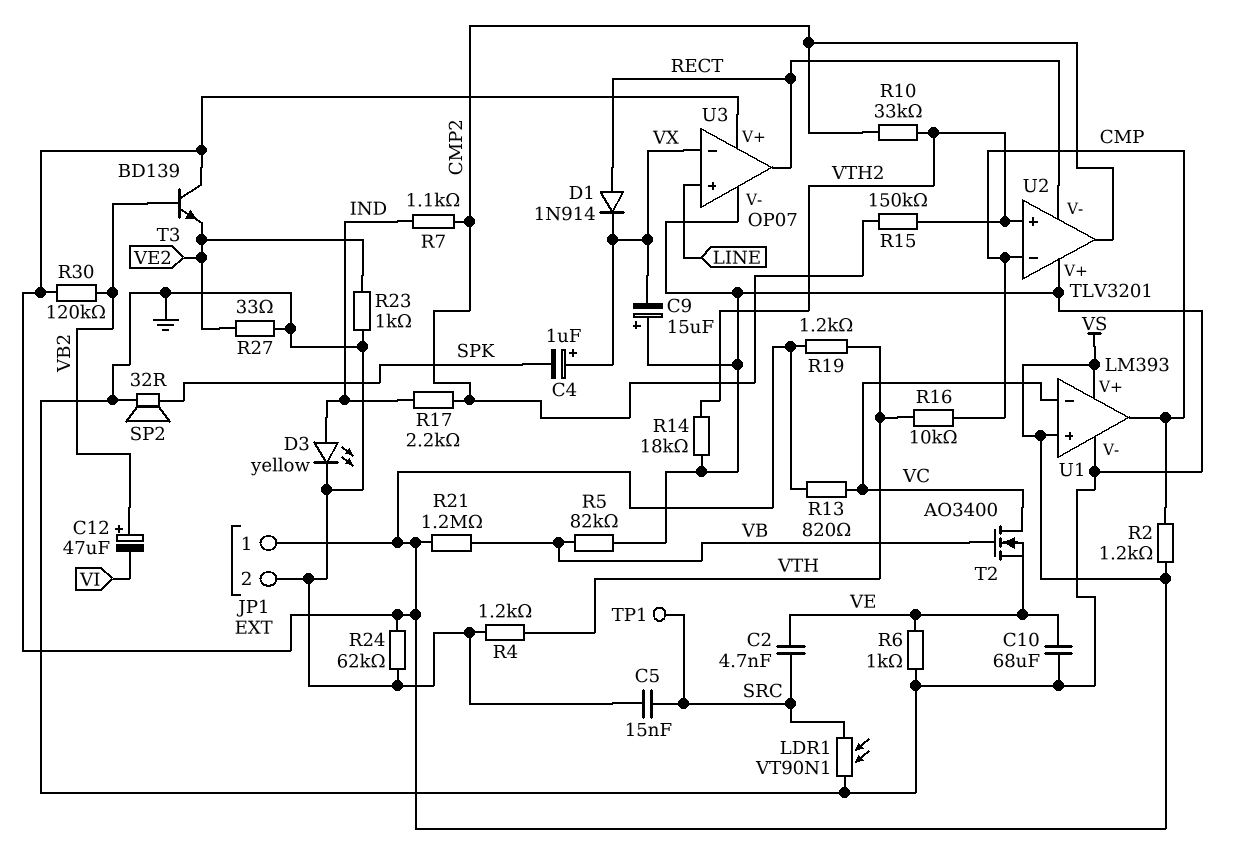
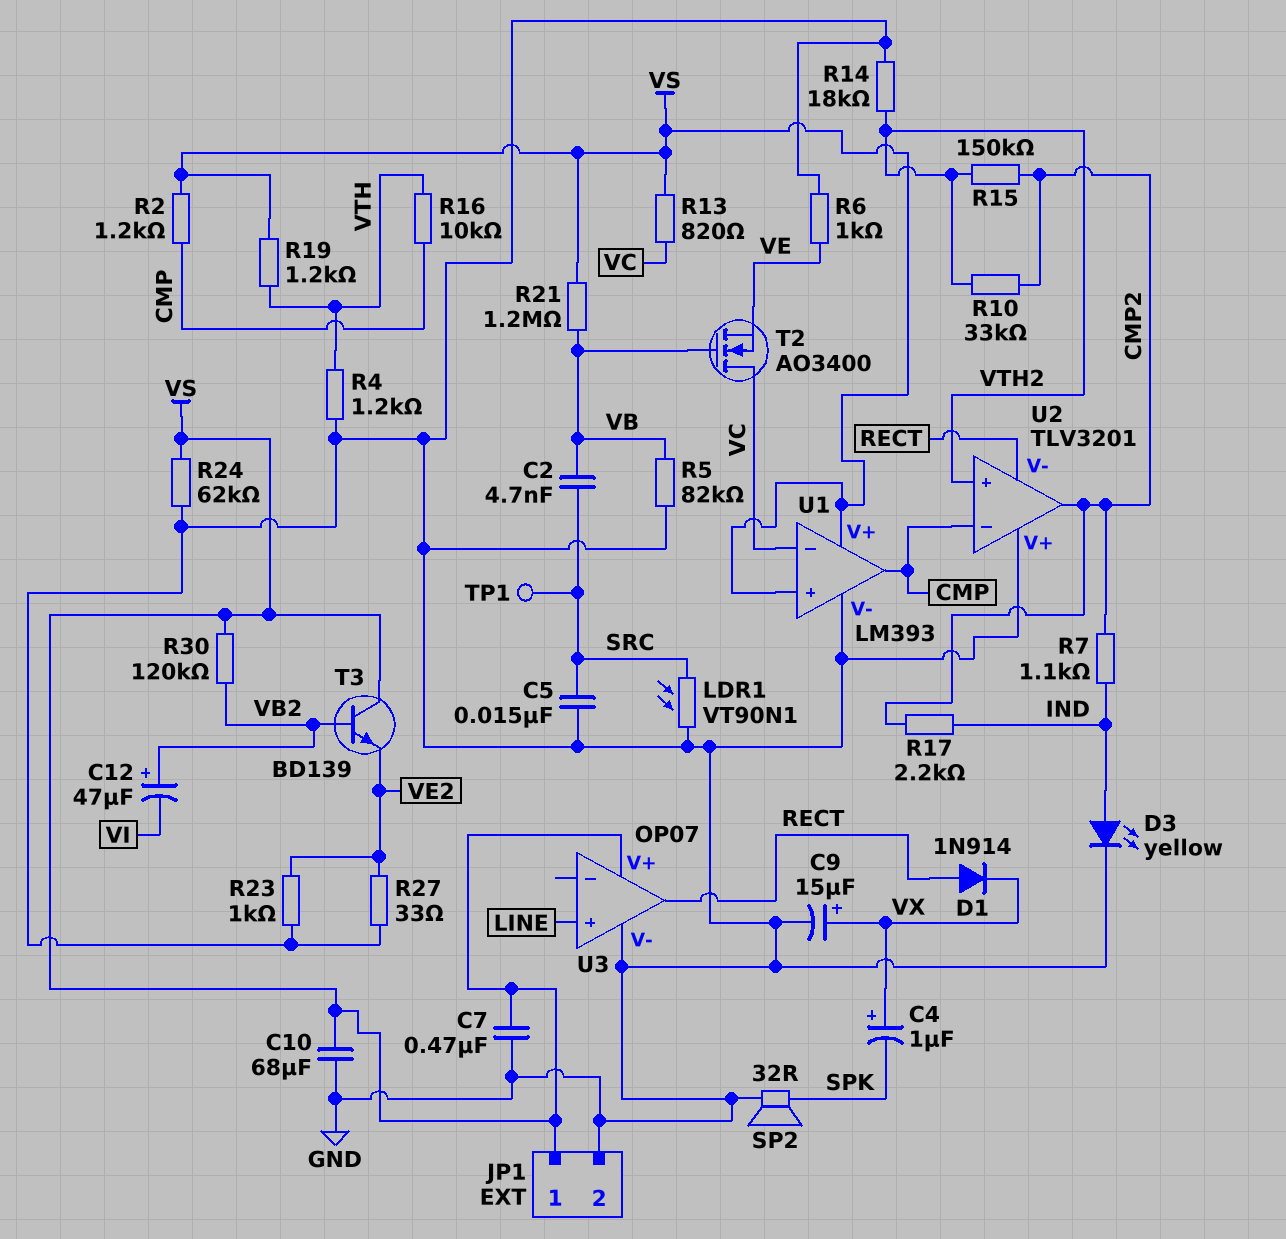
C2: 4.7nF (SRC, VE) -> 4.7nF (SRC, VB)
C7: none -> 470nF (GND, VS)
C9: 15uF (plus GND, minus VX) -> 15uF (plus VX, minus GND)
C10: 68uF (GND, VE) -> 68uF (GND, VS)
U3 pin in-: VX -> none

